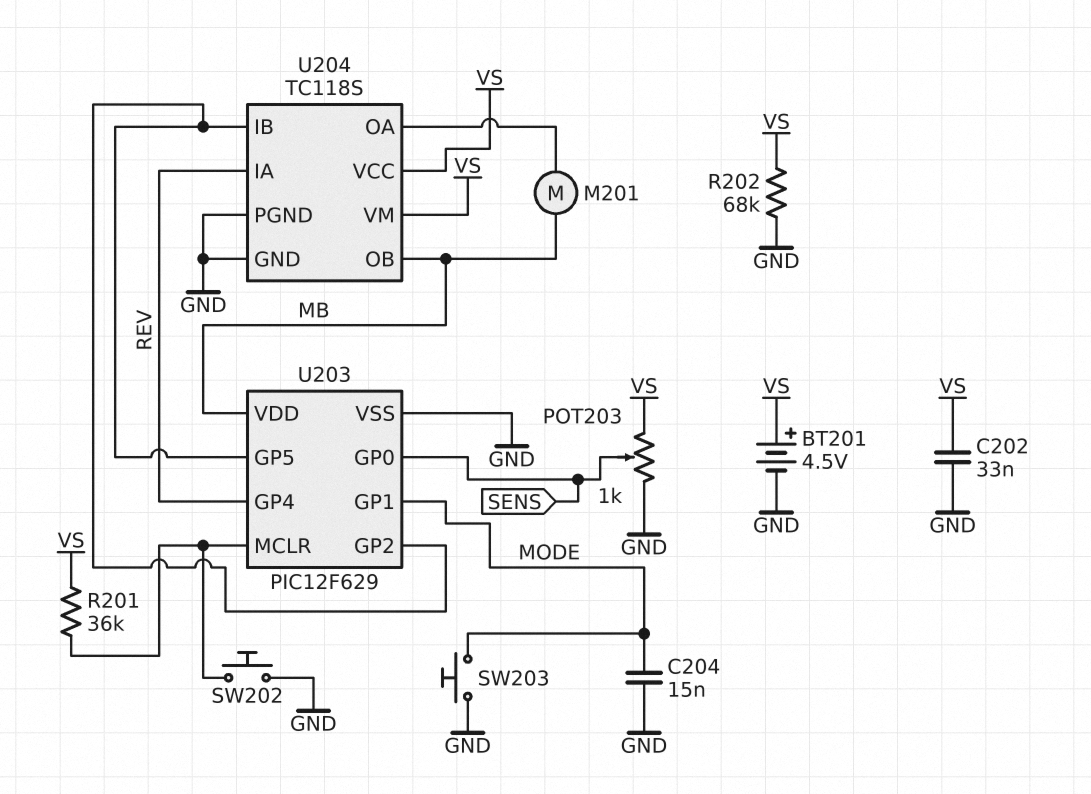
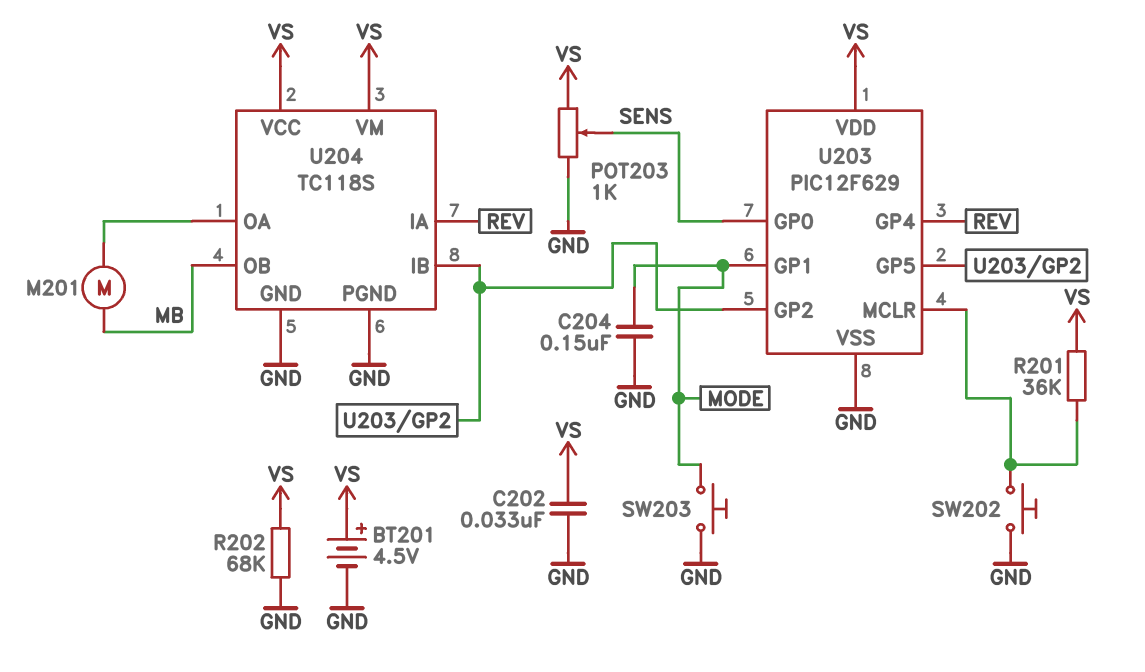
C204: 15nF (GND, MODE) -> 150nF (GND, MODE)
U203 pin VDD: MB -> VS

